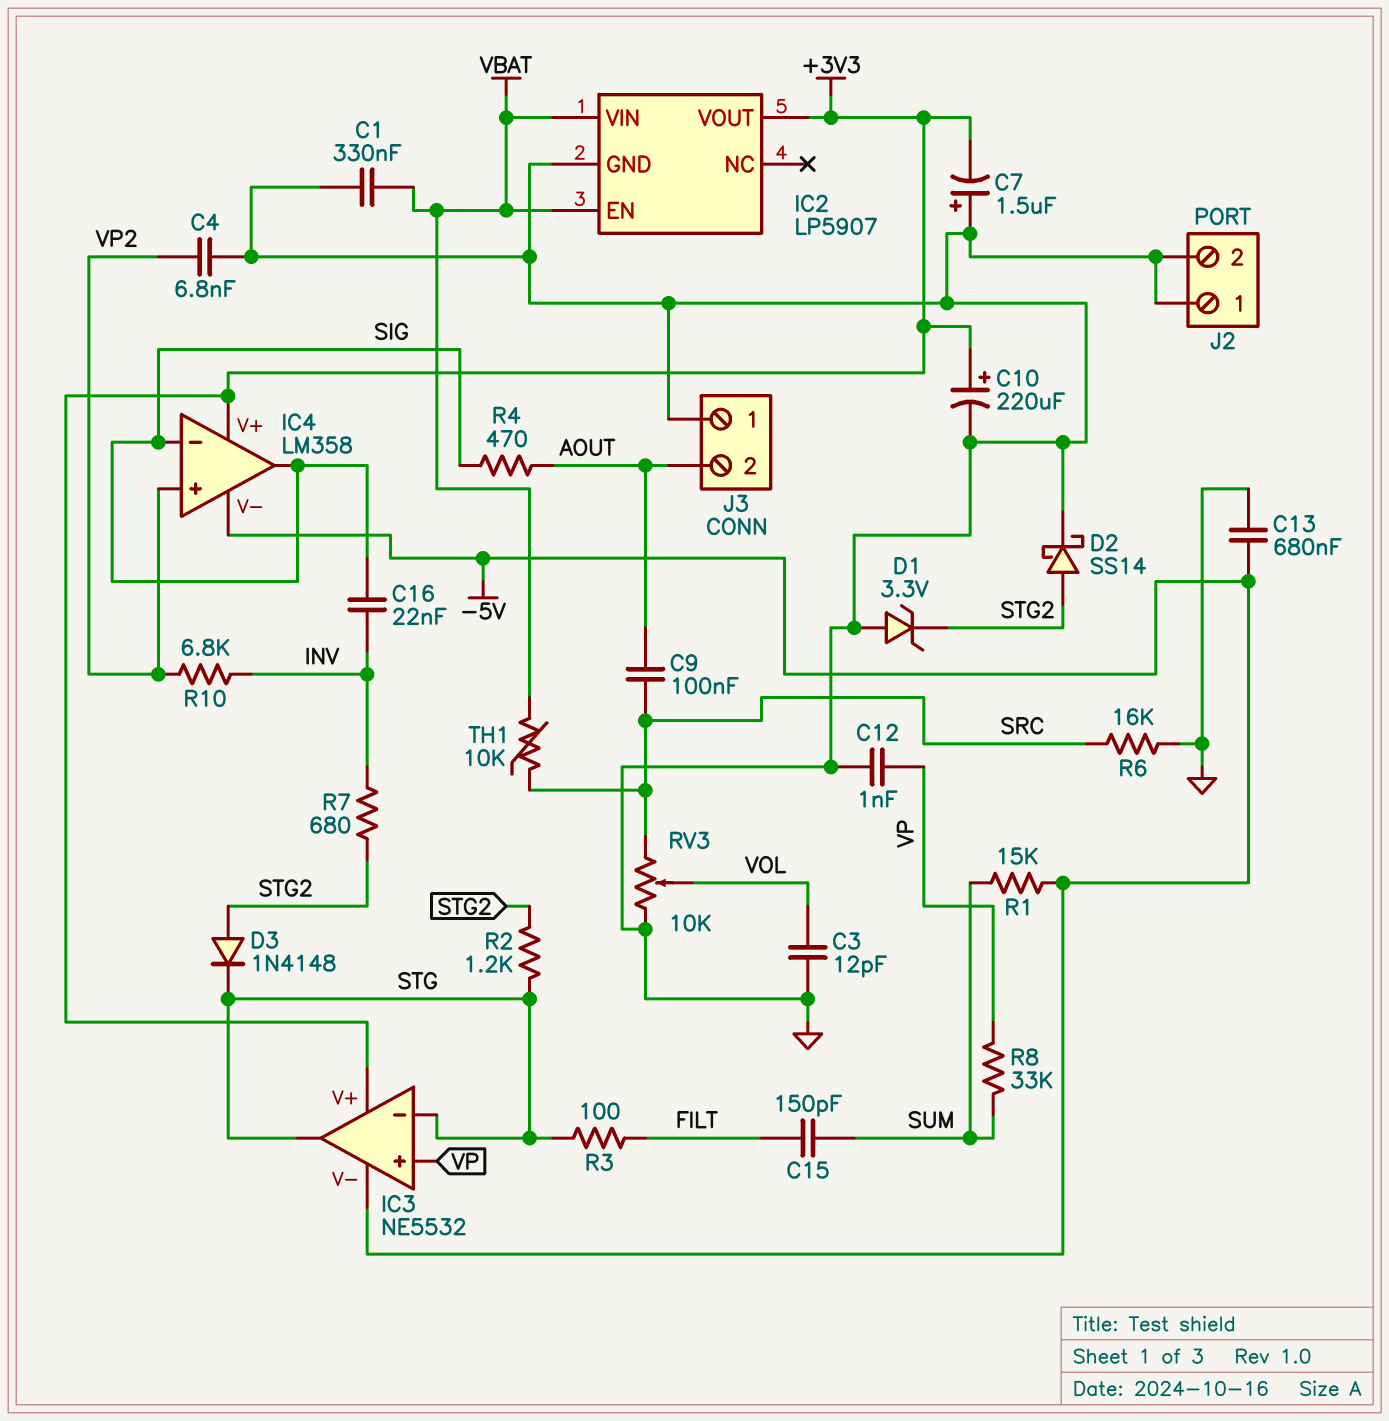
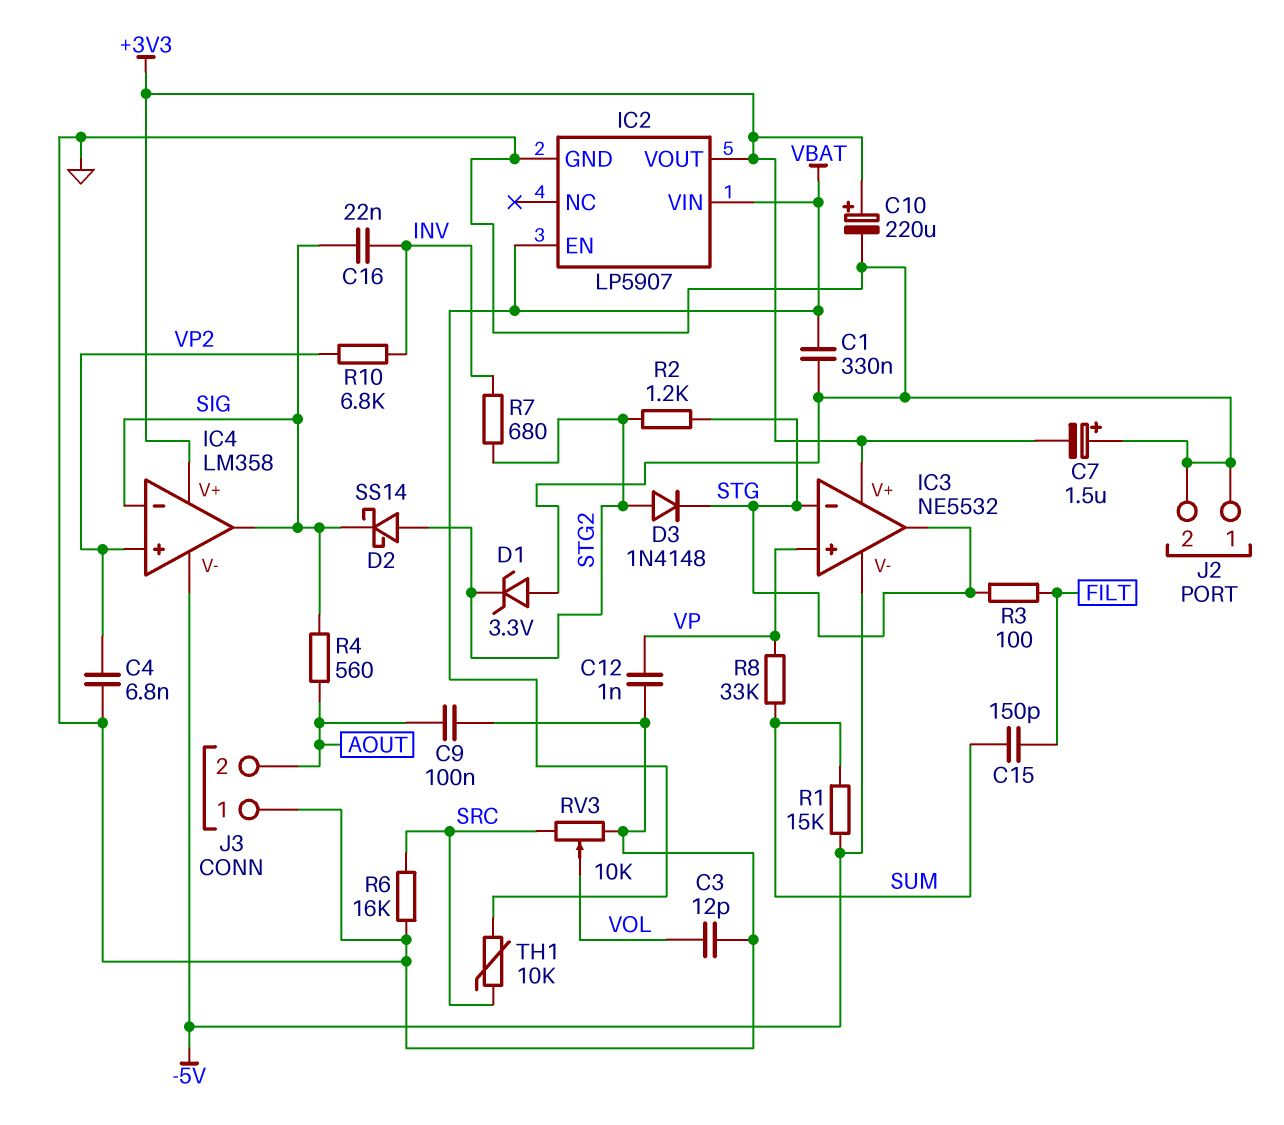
C9: 100nF (AOUT, SRC) -> 100nF (AOUT, GND)
C13: 680nF (-5V, GND) -> none
D2: schottky SS14 (A STG2, K GND) -> schottky SS14 (A STG2, K SIG)
R4: 470 (AOUT, SIG) -> 560 (AOUT, SIG)

